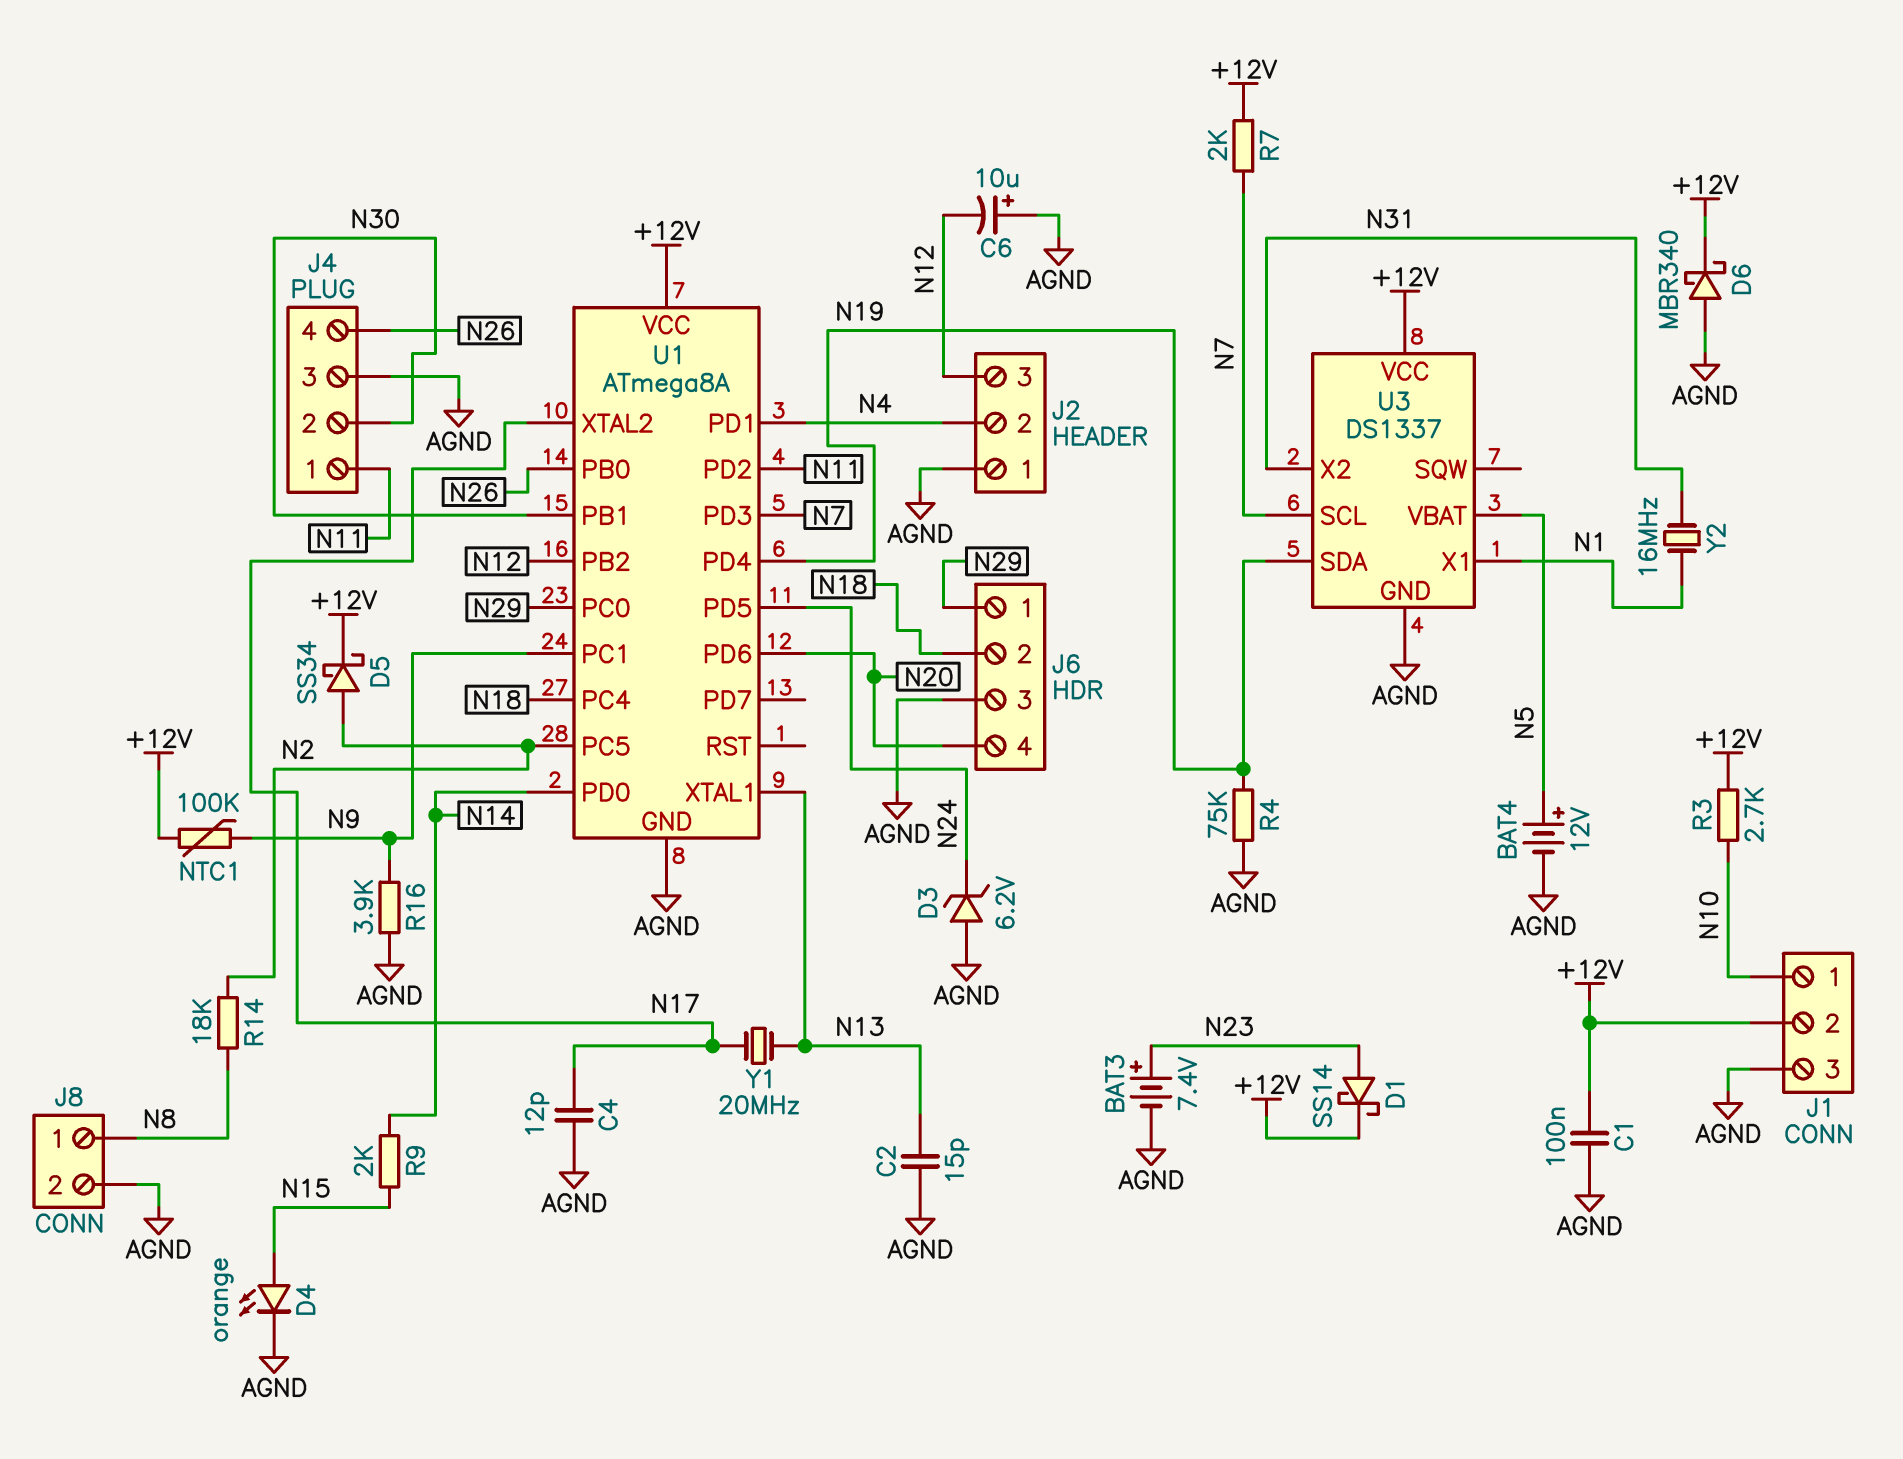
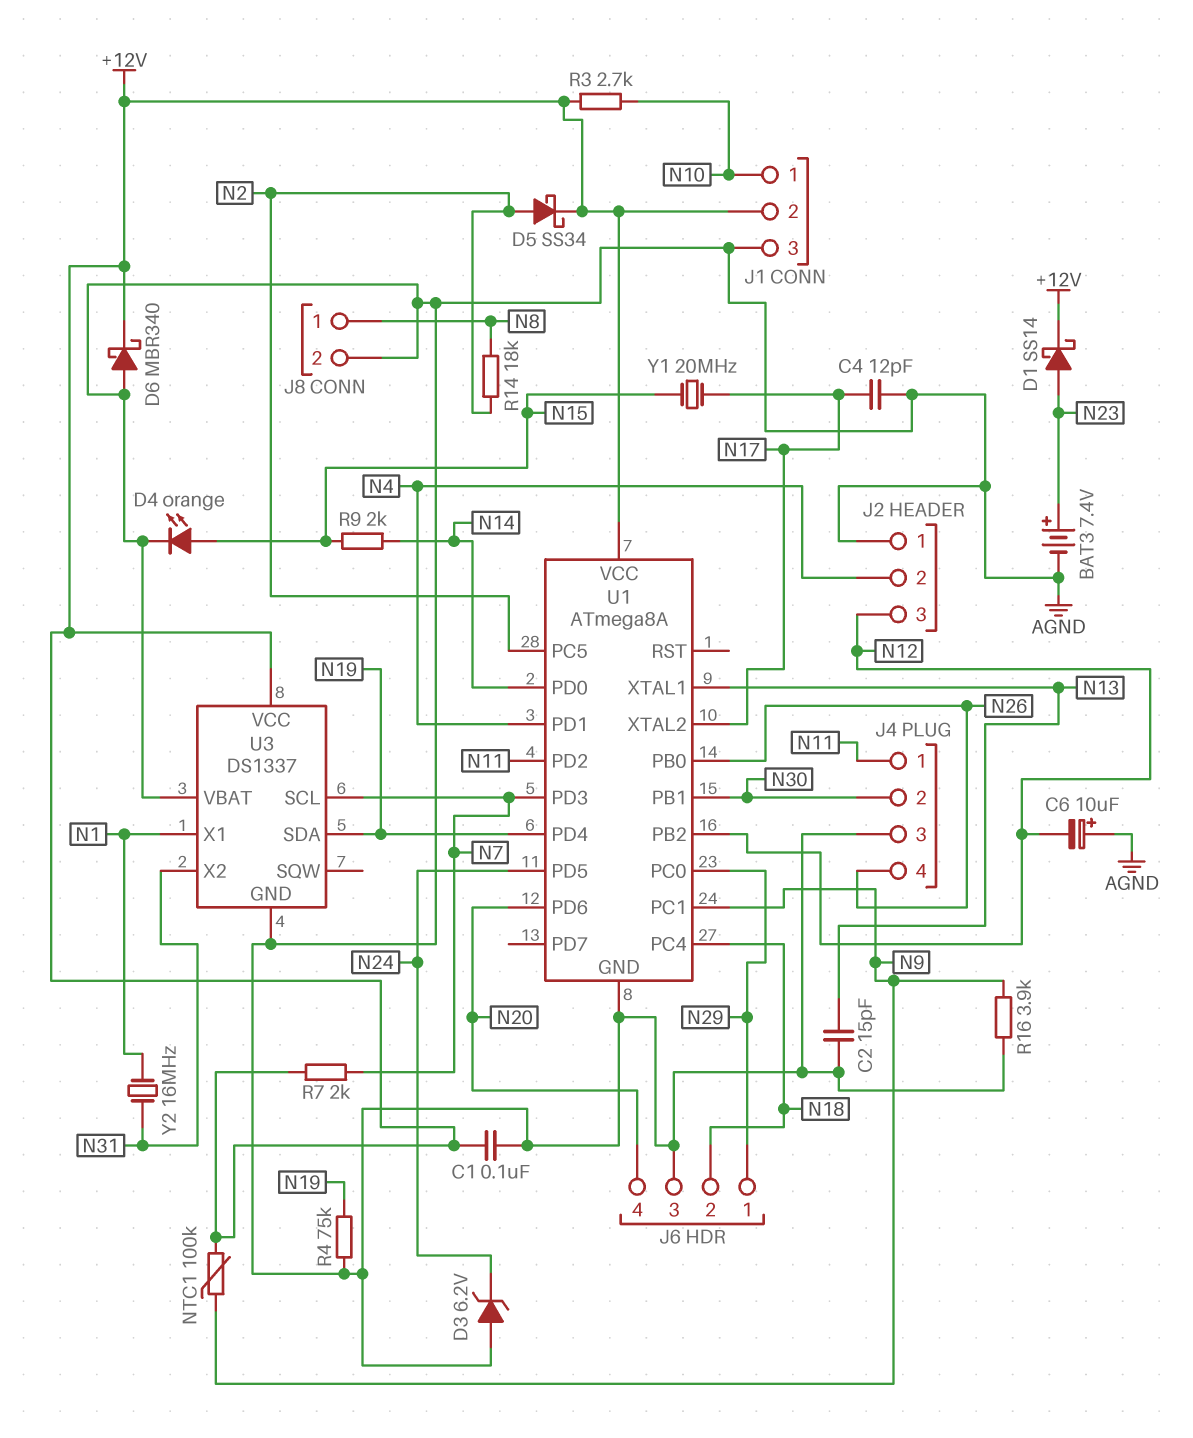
BAT4: 12V (plus N5, minus AGND) -> none
U3 pin VBAT: N5 -> AGND
Y1: 20MHz (N13, N17) -> 20MHz (N15, N17)

